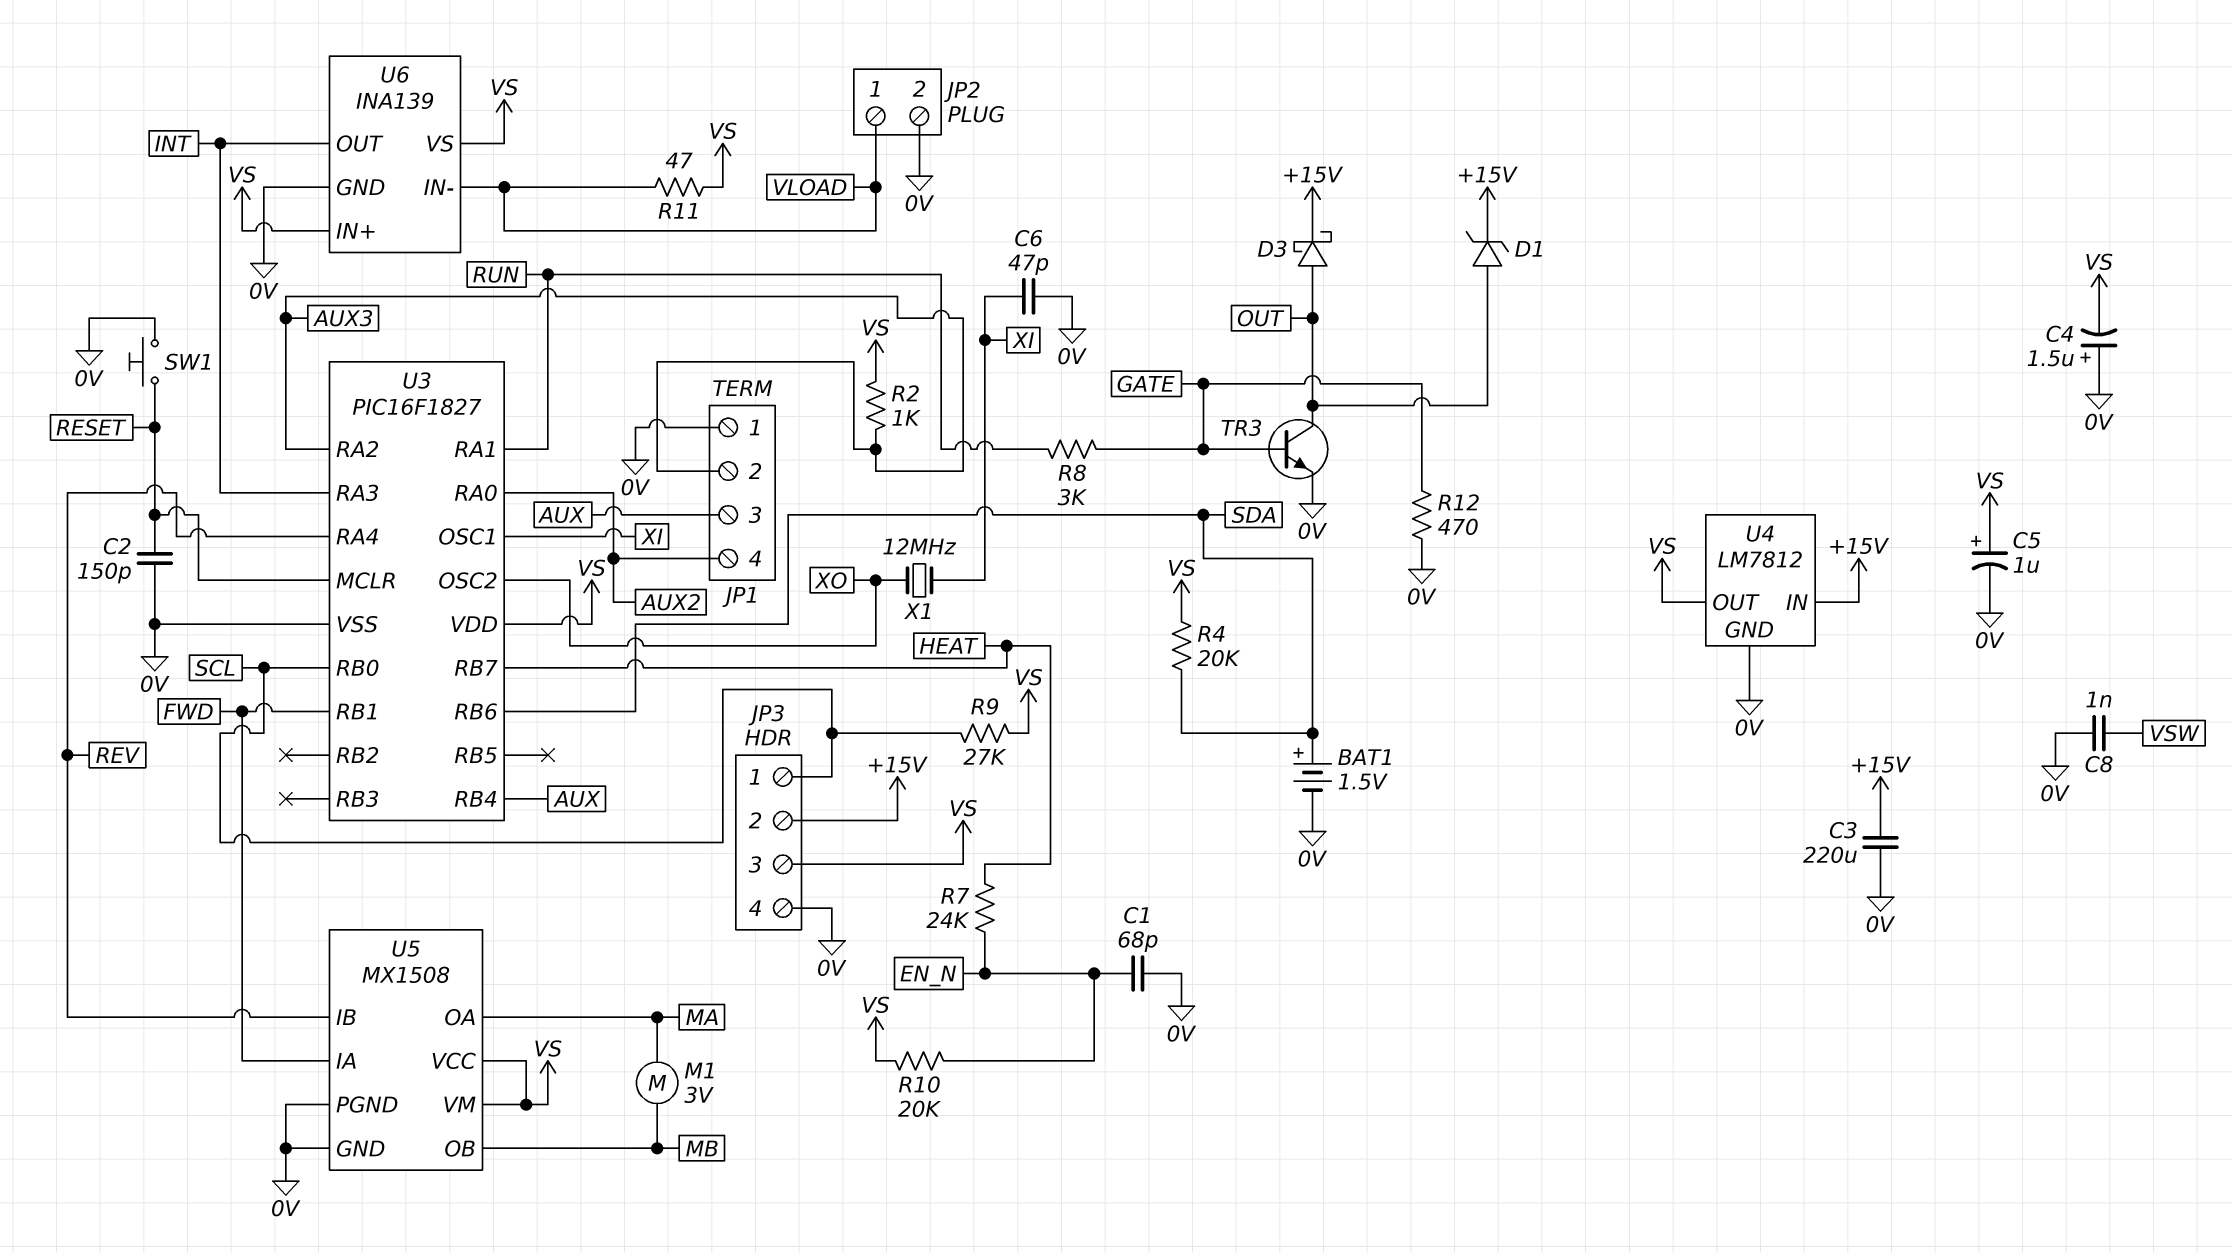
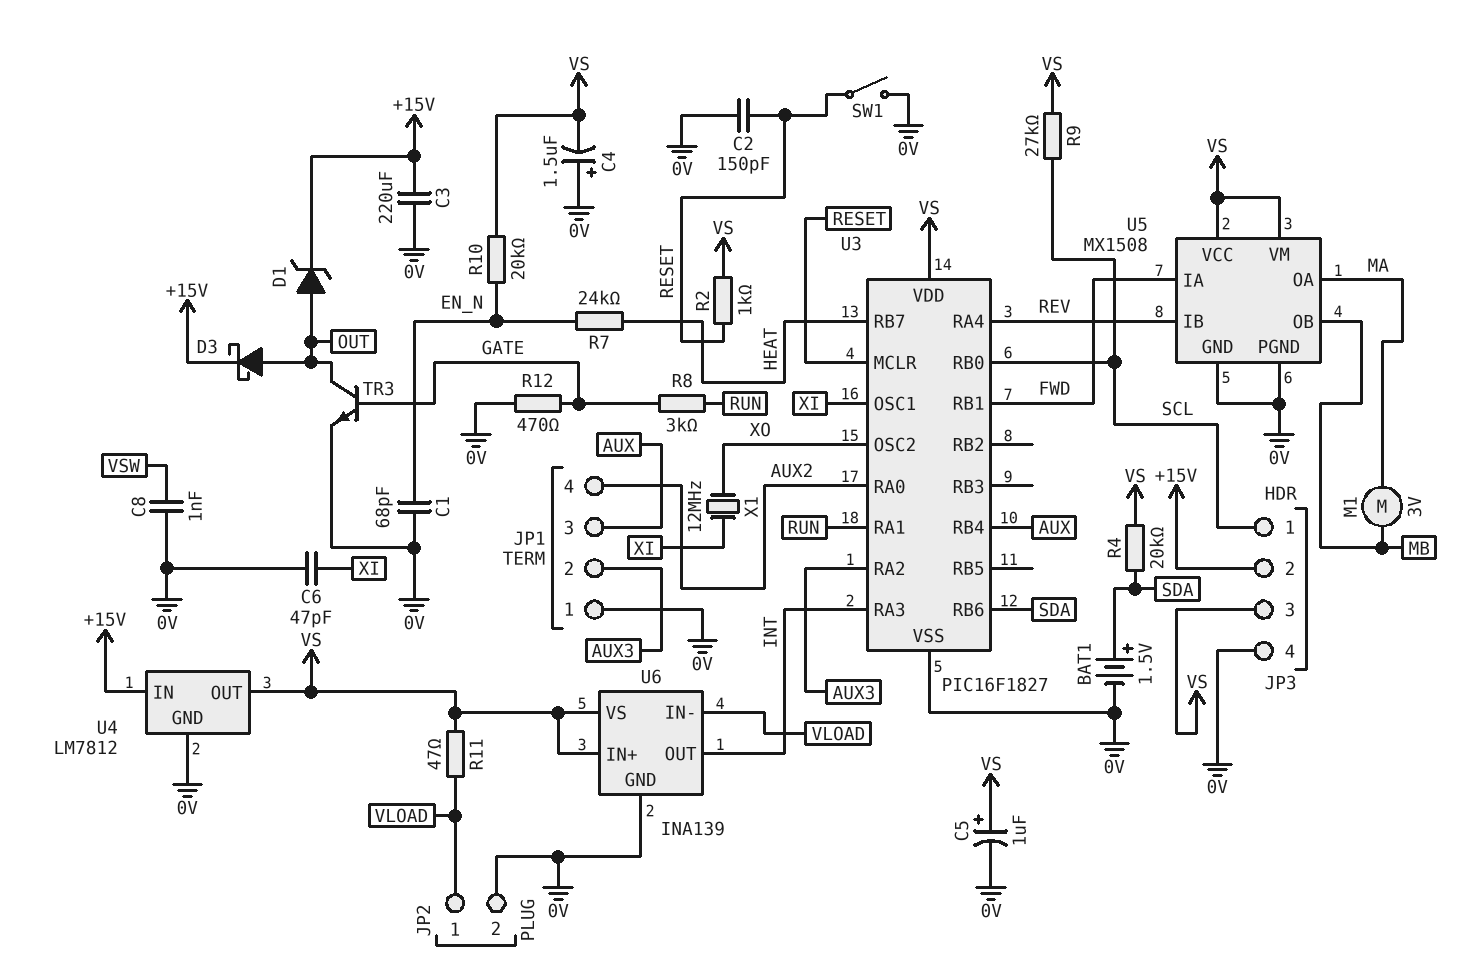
R2: 1k (AUX3, VS) -> 1k (RESET, VS)
SW1: button (0V, RESET) -> switch (0V, RESET)

